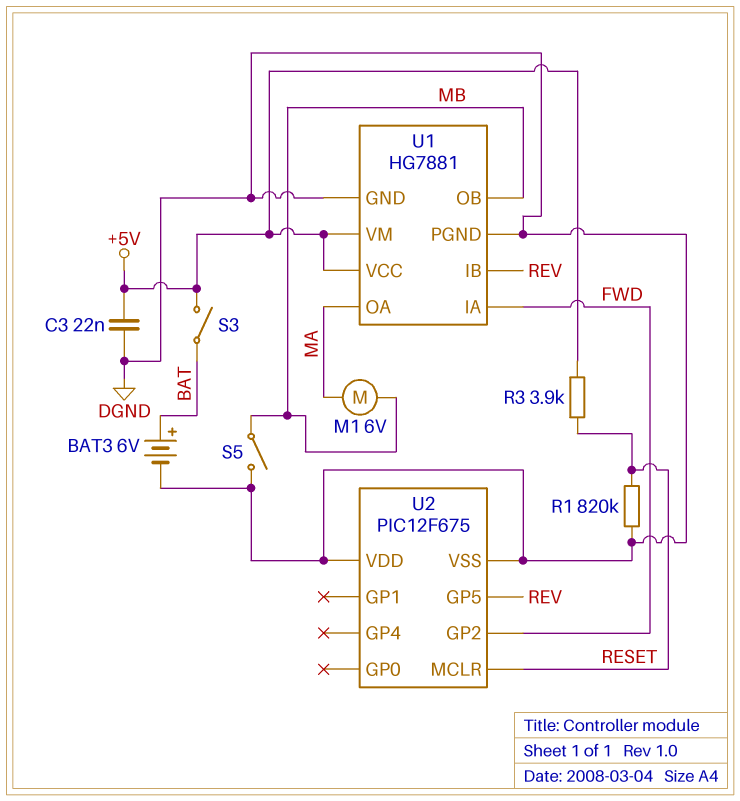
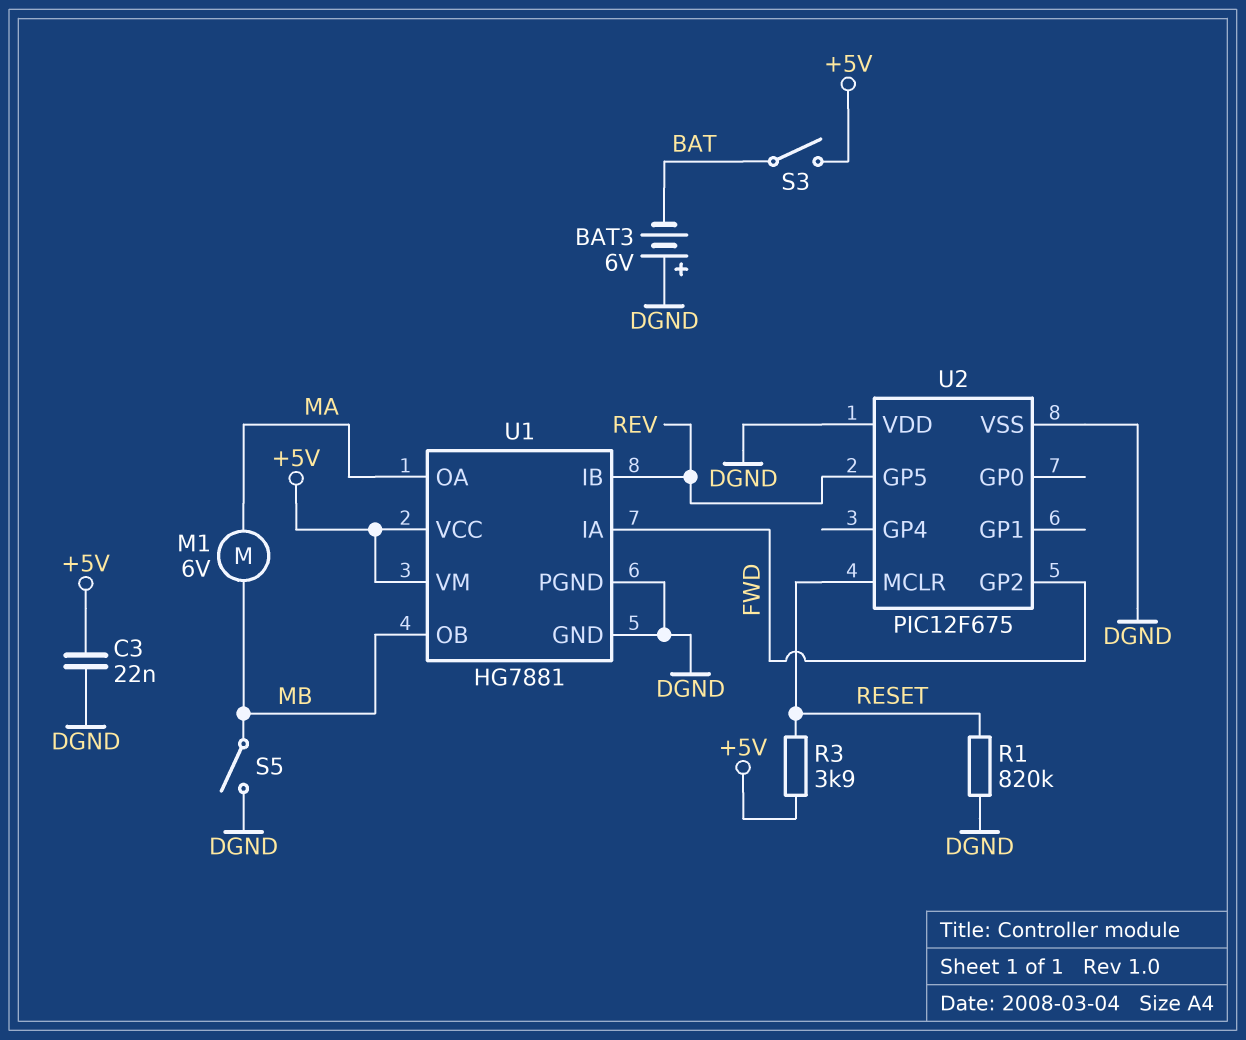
BAT3: 6V (plus BAT, minus DGND) -> 6V (plus DGND, minus BAT)

